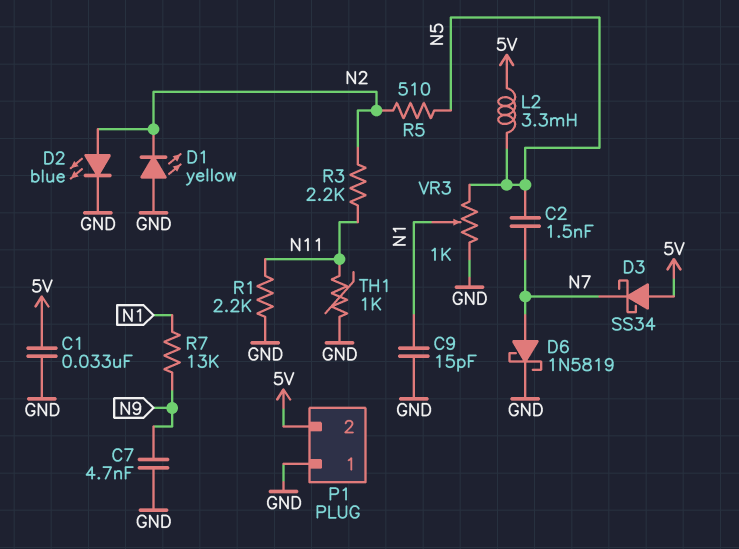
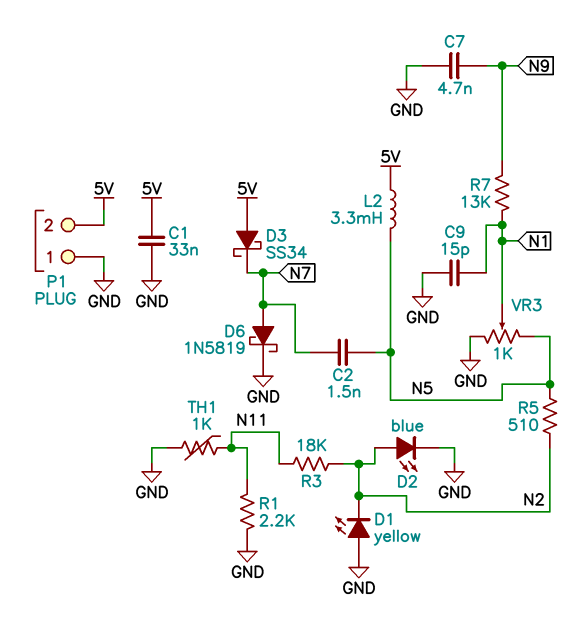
R3: 2.2k (N2, N11) -> 18k (N2, N11)

